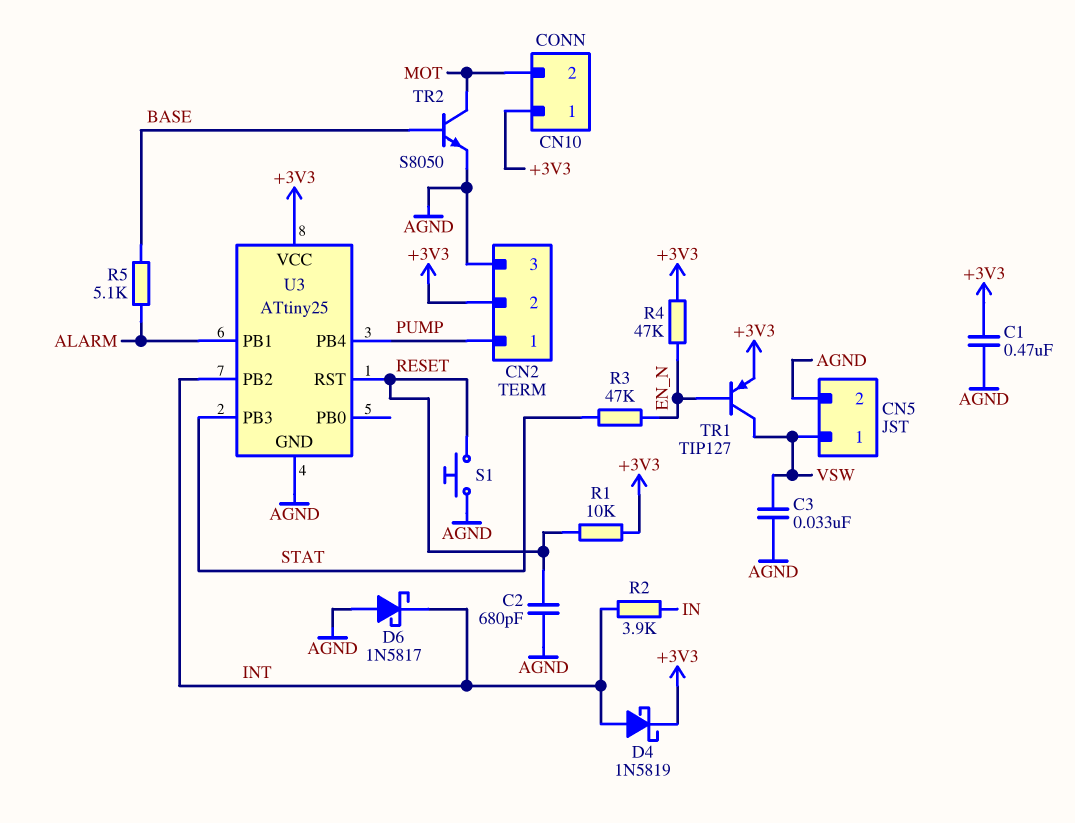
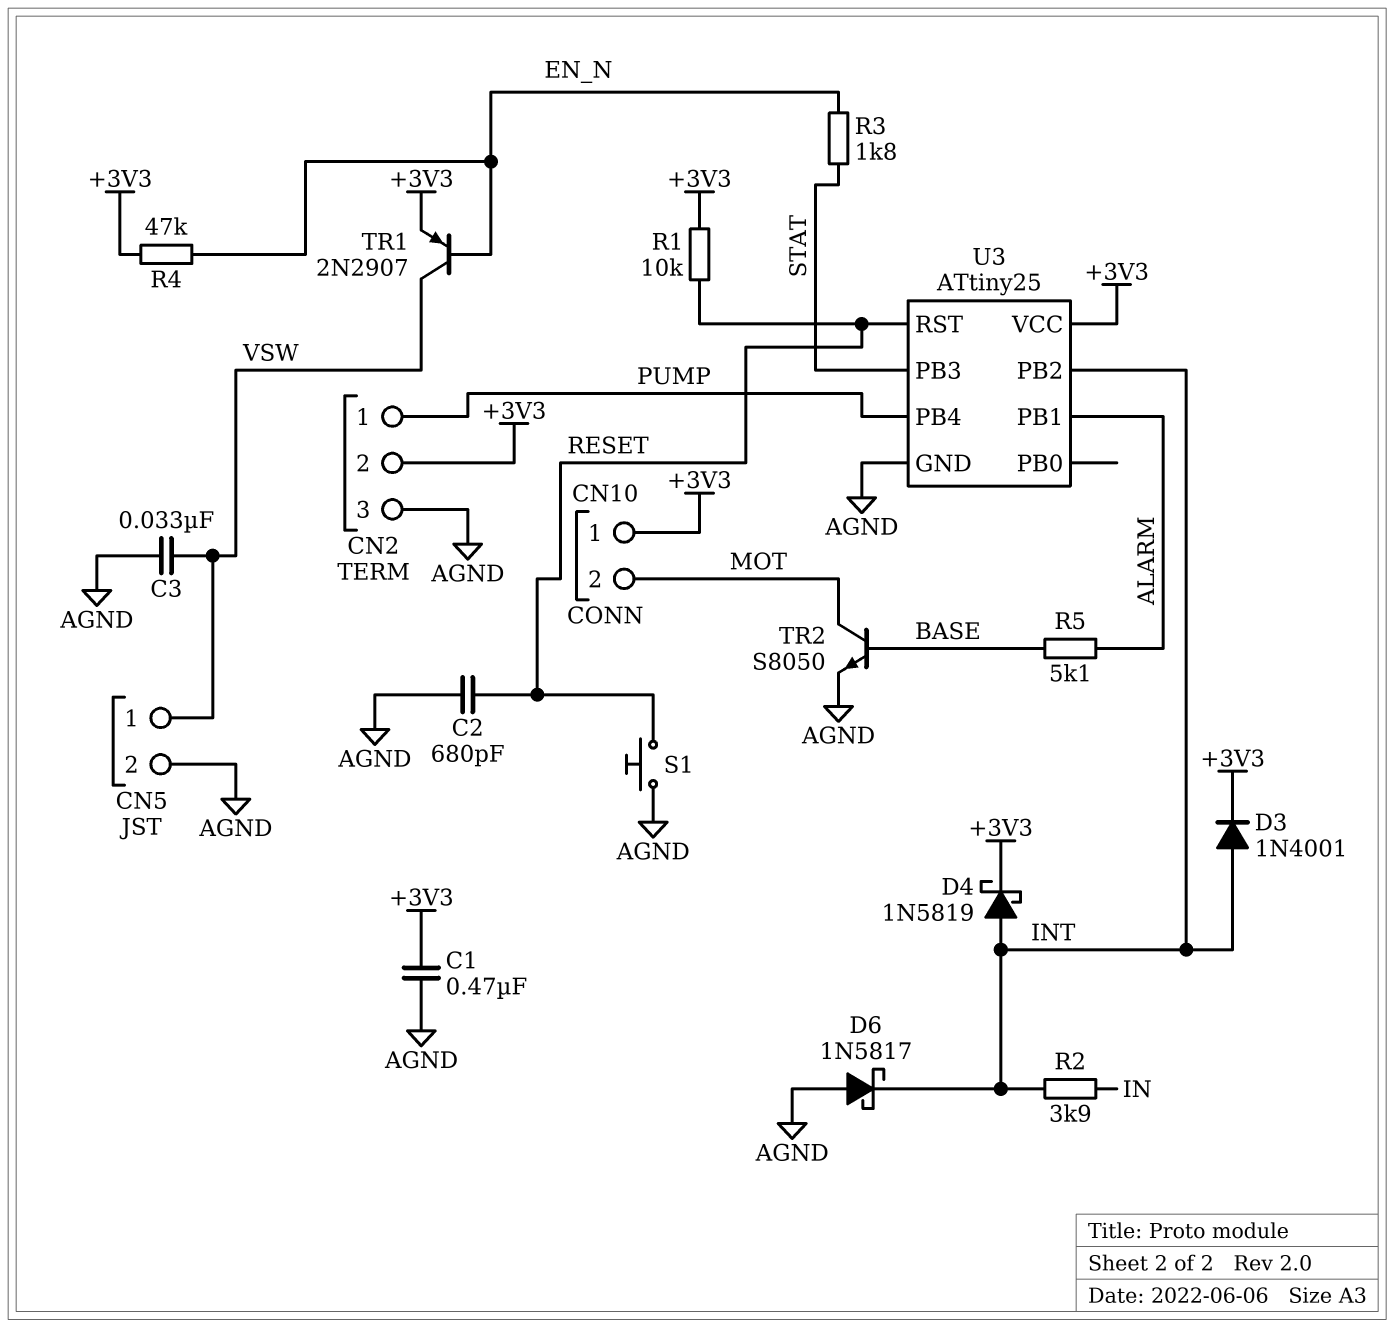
D3: none -> diode 1N4001 (A INT, K +3V3)
R3: 47k (EN_N, STAT) -> 1.8k (EN_N, STAT)
TR1: PNP TIP127 (B EN_N, C VSW, E +3V3) -> PNP 2N2907 (B EN_N, C VSW, E +3V3)

